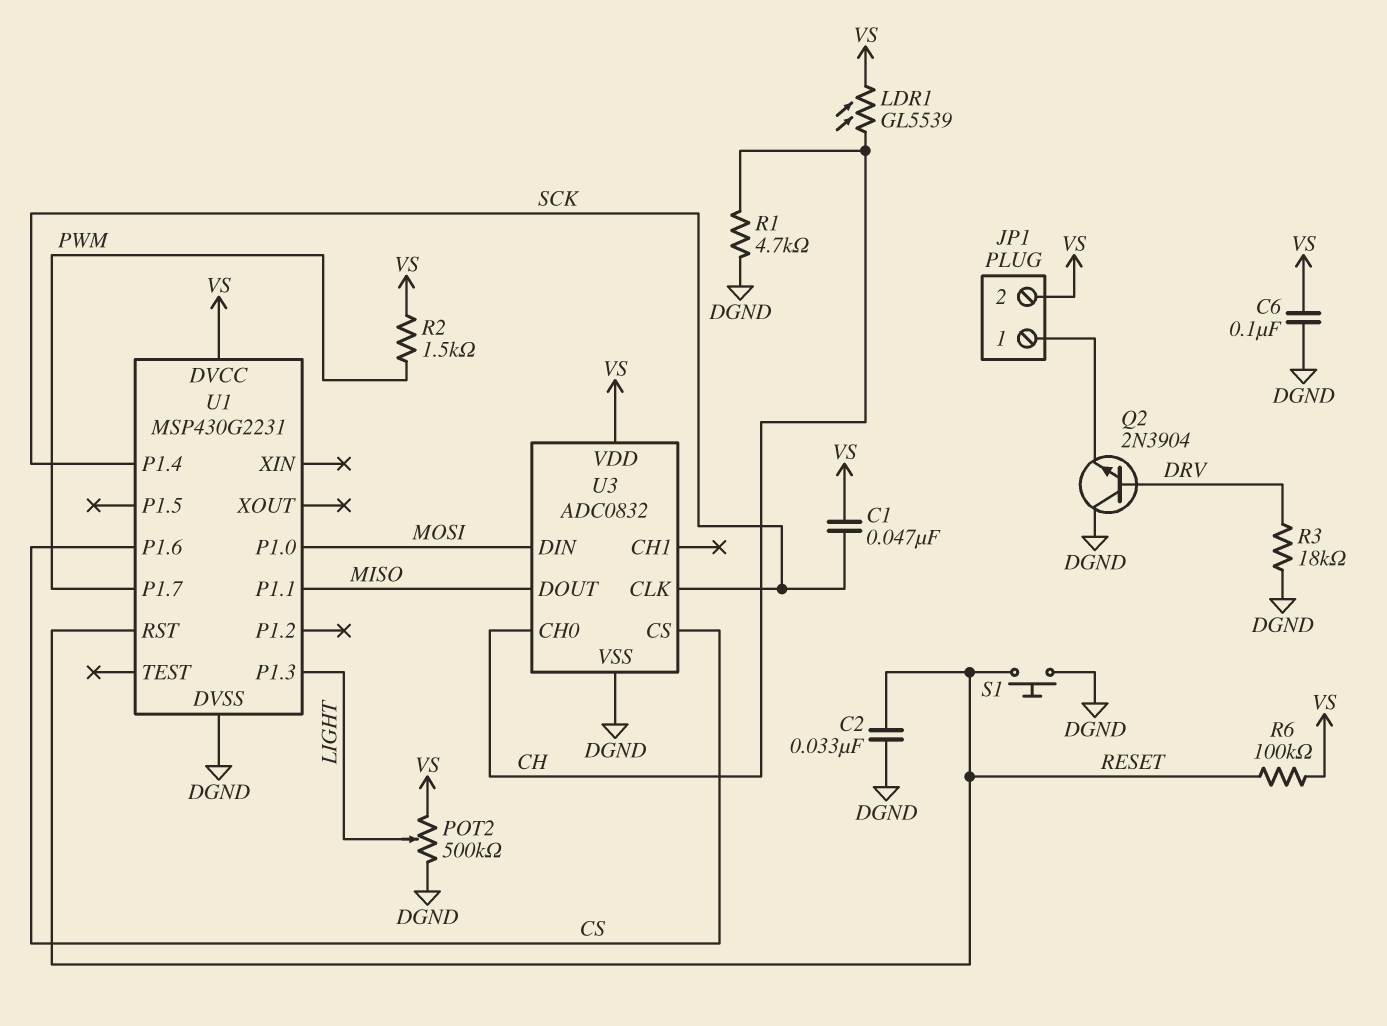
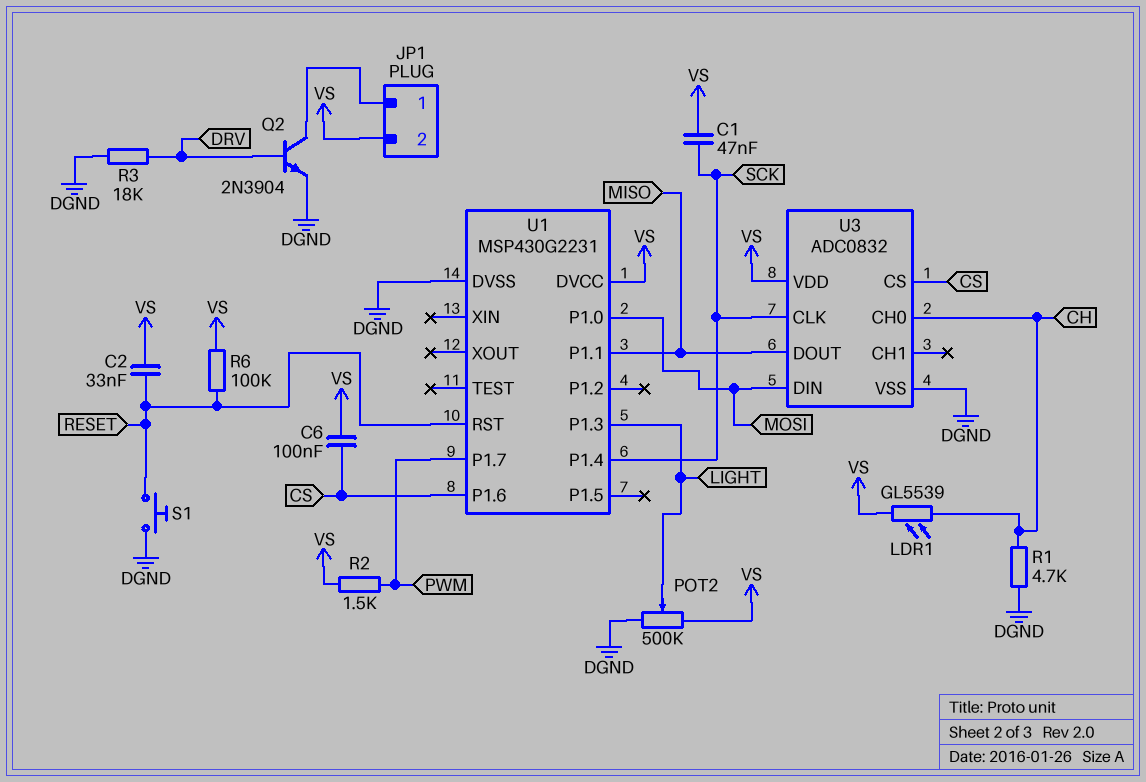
C2: 33nF (DGND, RESET) -> 33nF (RESET, VS)
C6: 100nF (DGND, VS) -> 100nF (CS, VS)
Q2: NPN 2N3904 (B DRV, C DGND, E JP1/1) -> NPN 2N3904 (B DRV, C JP1/1, E DGND)

